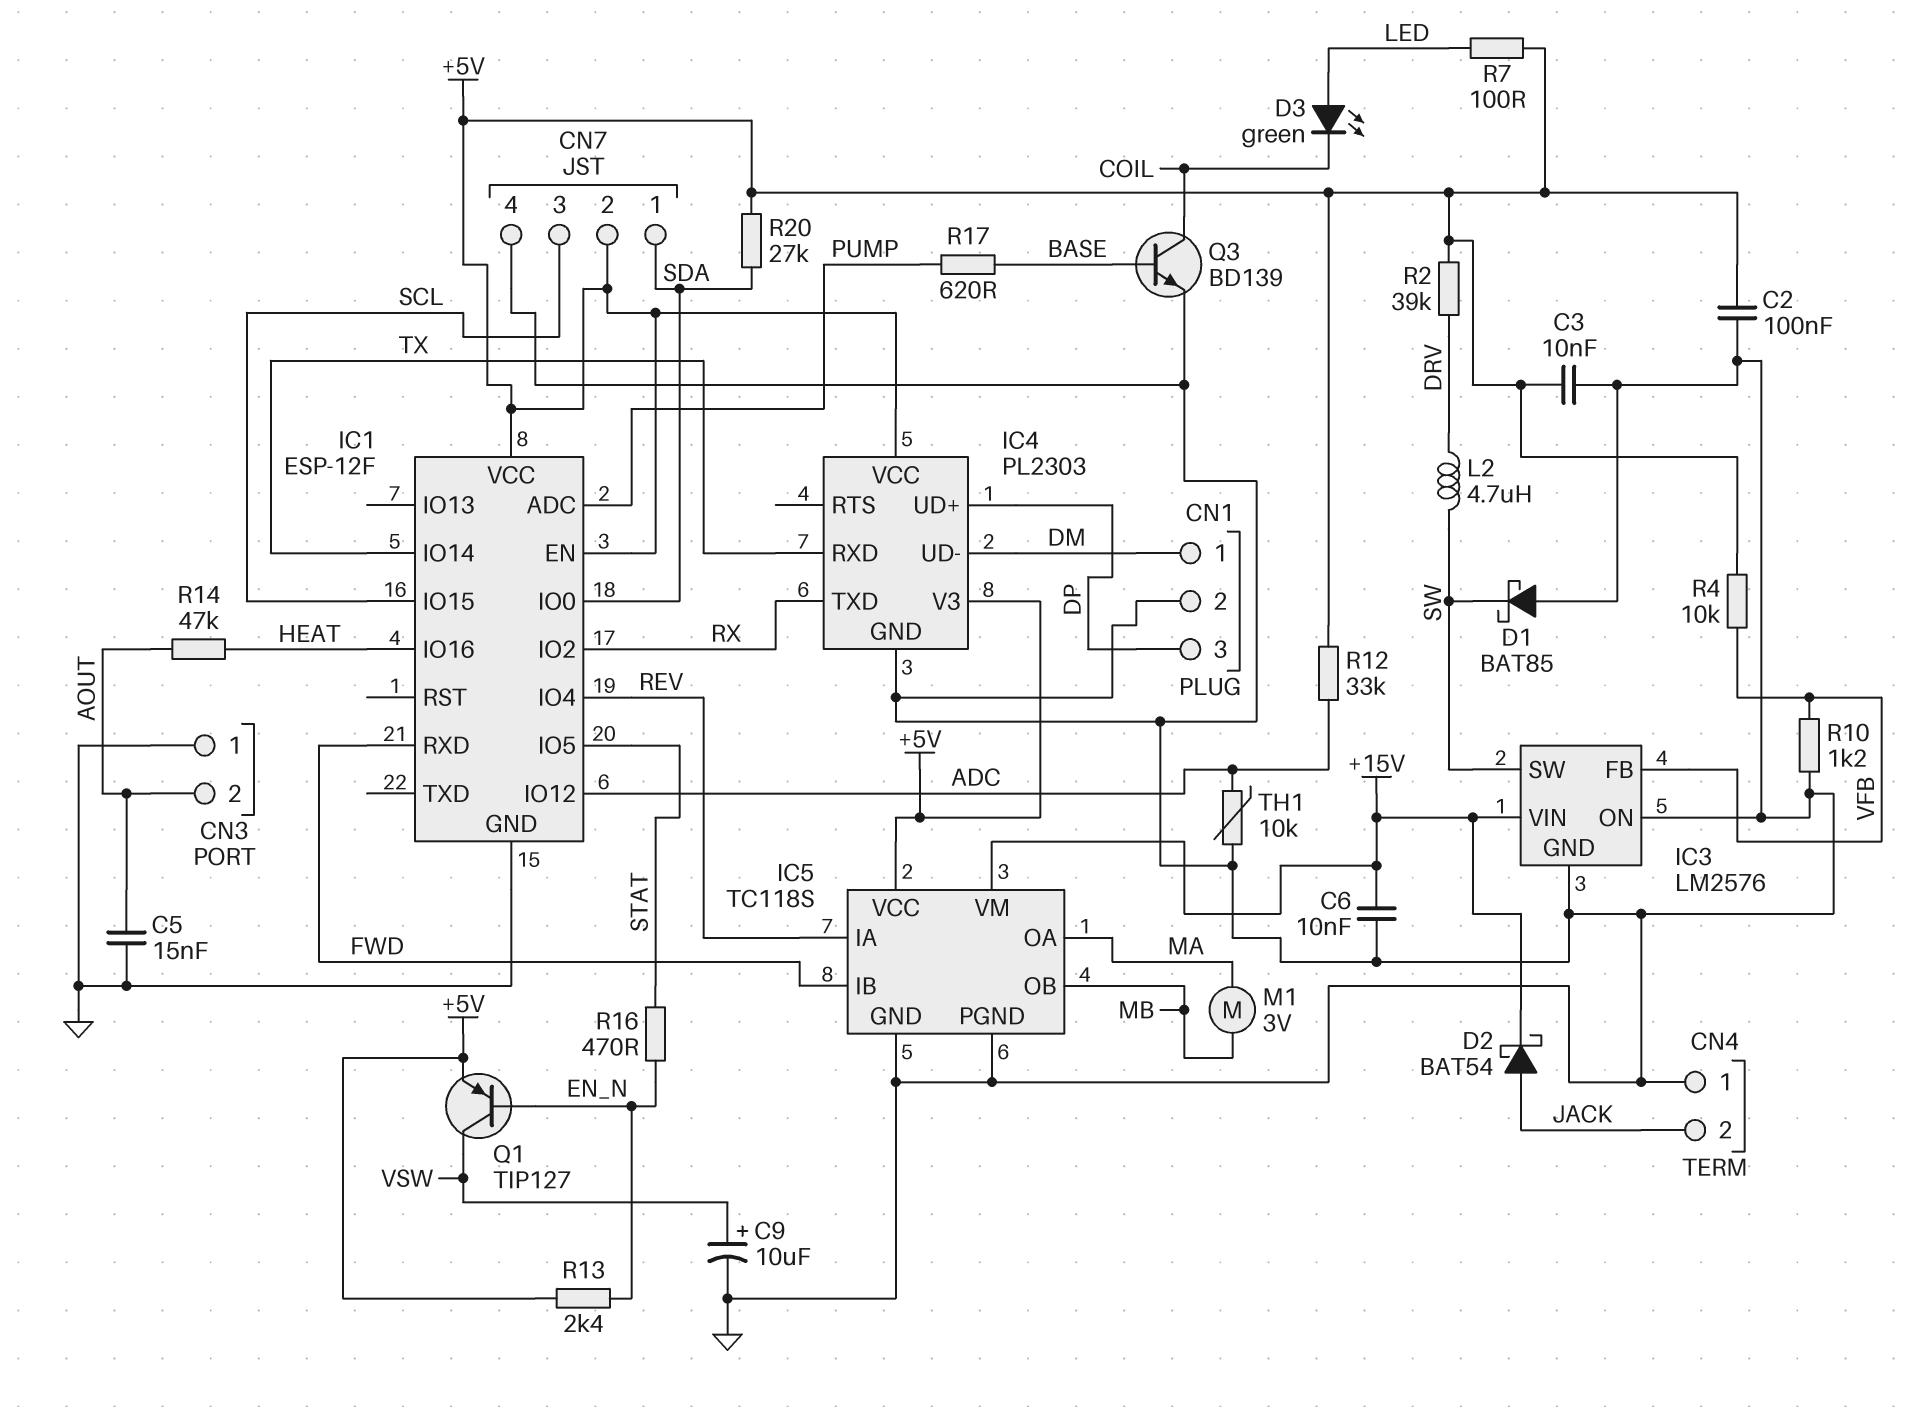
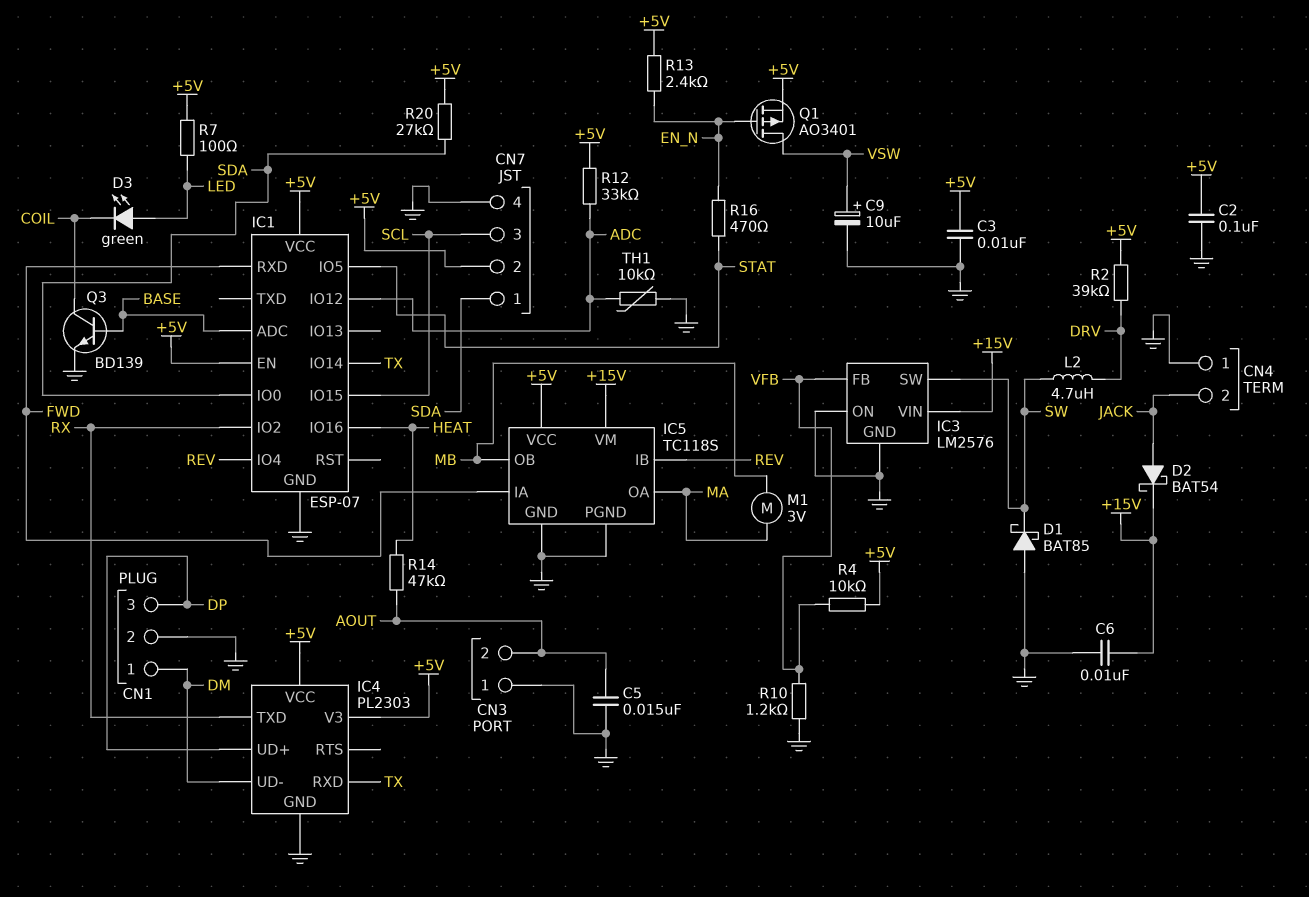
IC1: ESP-12F -> ESP-07
IC1 pin ADC: PUMP -> BASE
IC5 pin IA: REV -> FWD
IC5 pin IB: FWD -> REV
Q1: PNP TIP127 (B EN_N, C VSW, E +5V) -> PMOS AO3401 (G EN_N, D VSW, S +5V)
R17: 620 (BASE, PUMP) -> none

